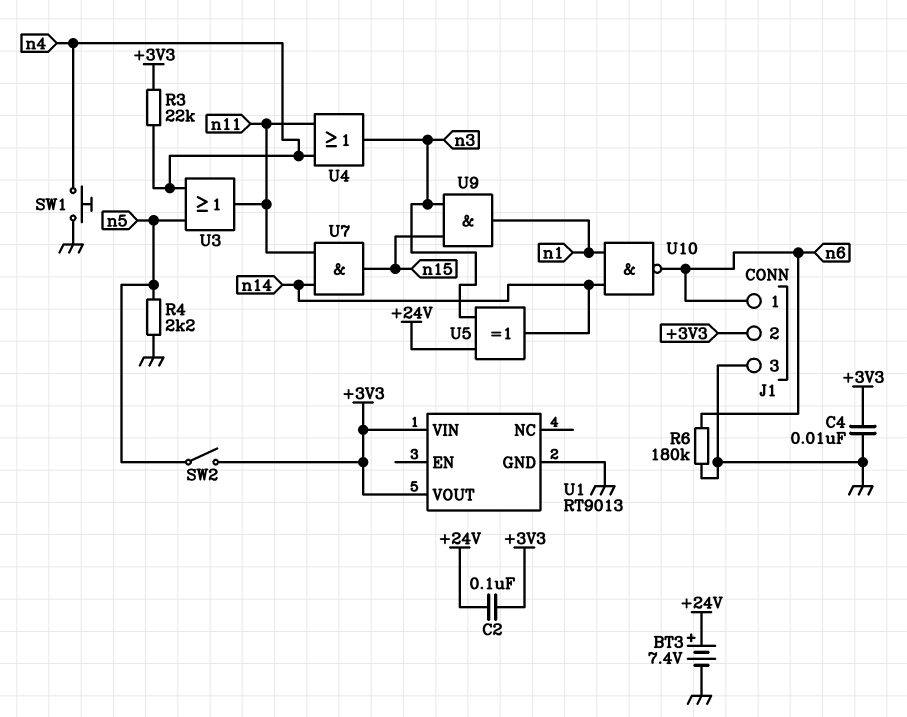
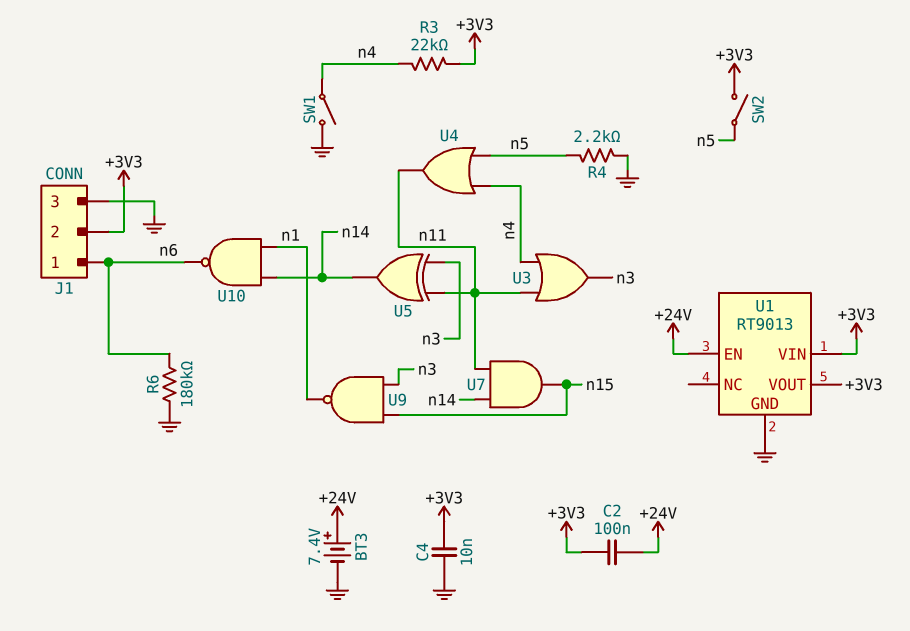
SW1: button (GND, n4) -> switch (GND, n4)
U1 pin EN: none -> +24V
U3: OR (in n4, in n5, out n11) -> OR (in n4, in n11, out n3)
U4: OR (in n4, in n11, out n3) -> OR (in n4, in n5, out n11)
U5: XOR (in +24V, in n3, out n14) -> XOR (in n3, in n11, out n14)
U9: AND (in n3, in n15, out n1) -> NAND (in n3, in n15, out n1)

